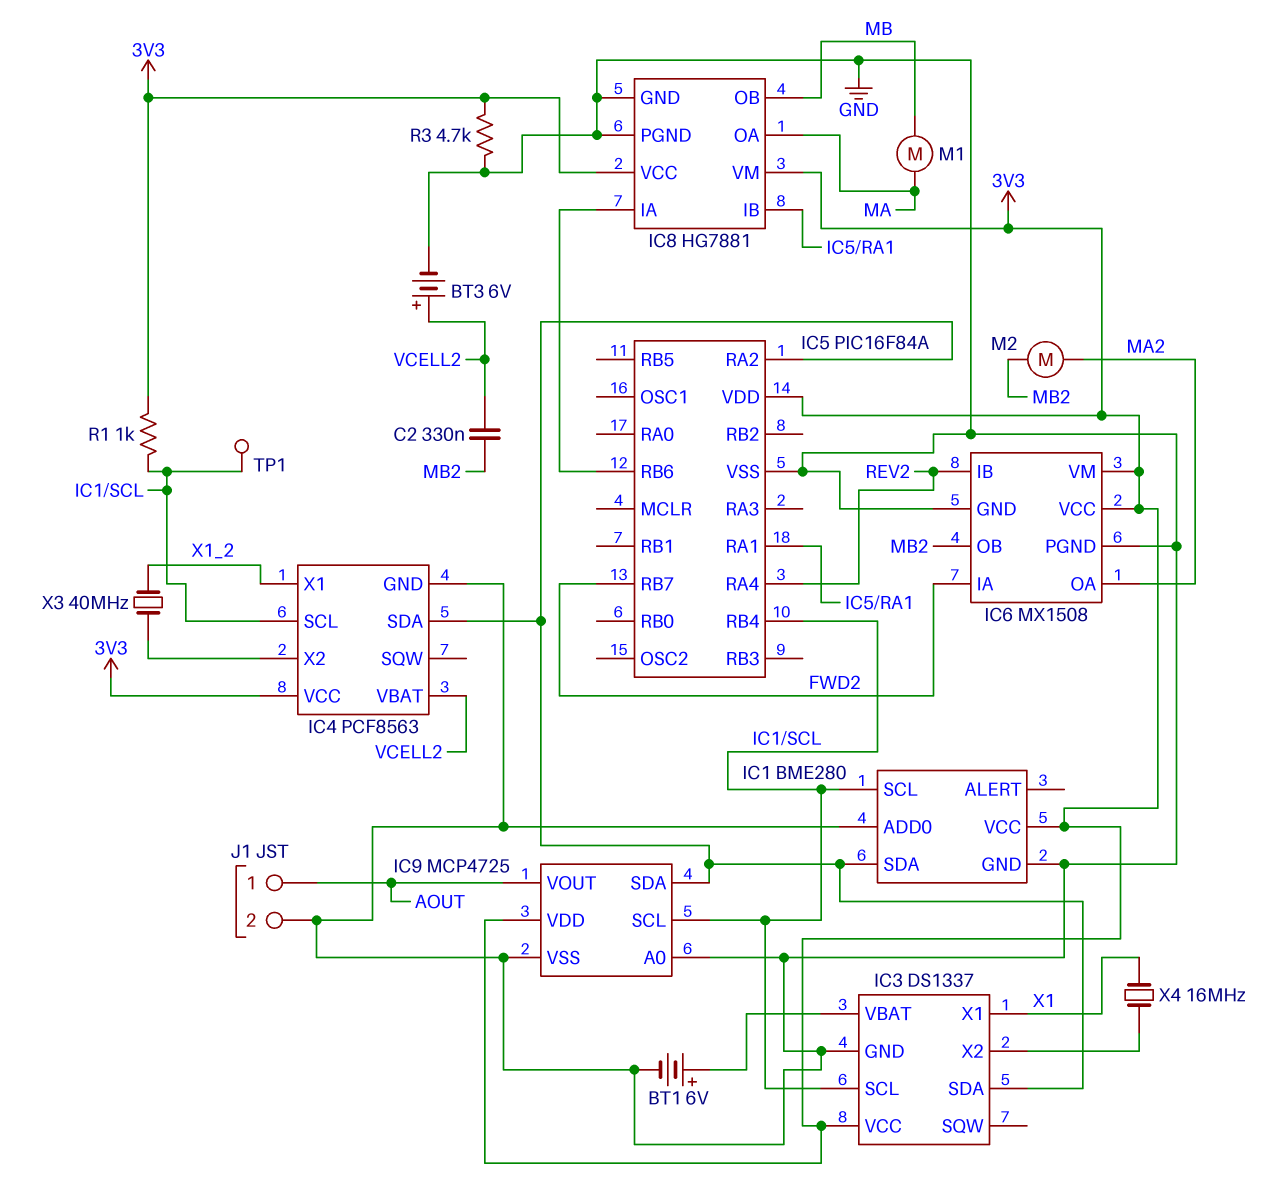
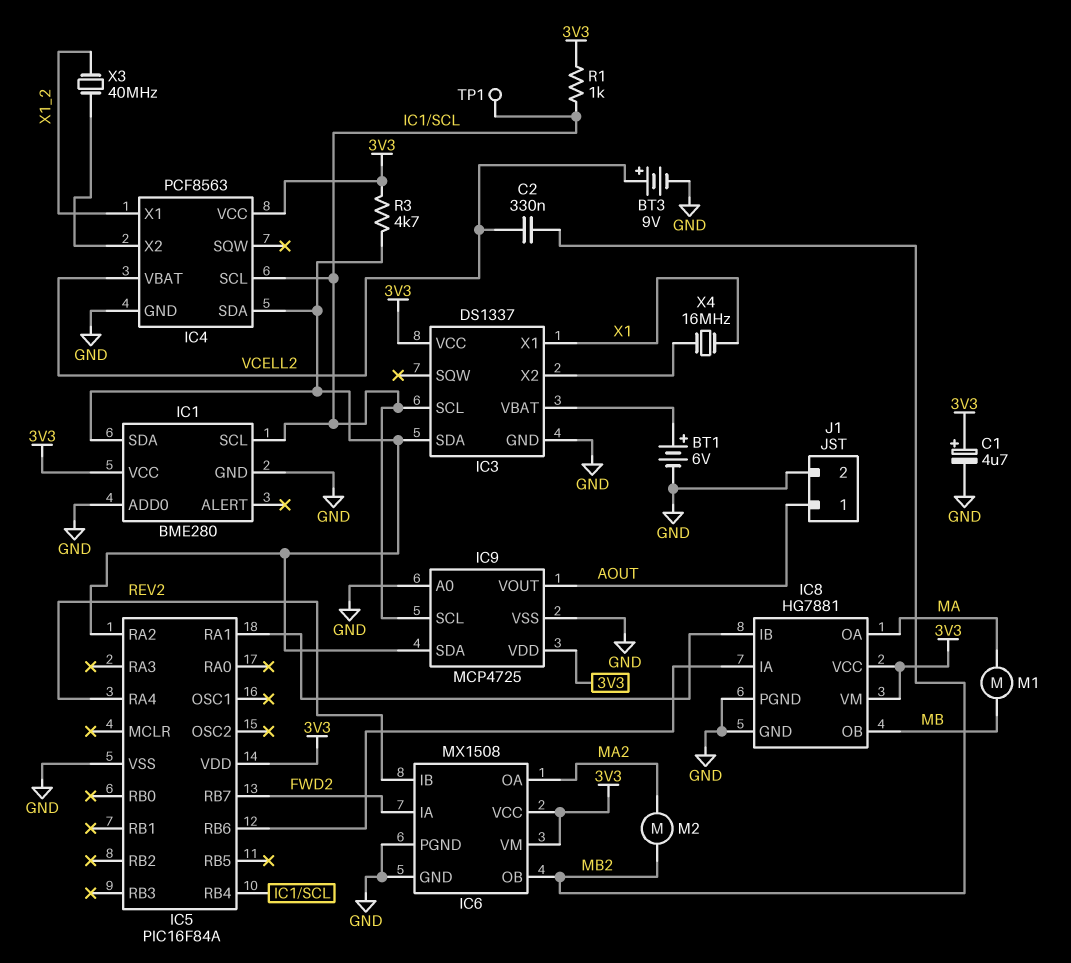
BT3: 6V (plus VCELL2, minus GND) -> 9V (plus VCELL2, minus GND)
C1: none -> 4.7uF (plus 3V3, minus GND)
R3: 4.7k (3V3, GND) -> 4.7k (3V3, IC1/SDA)

